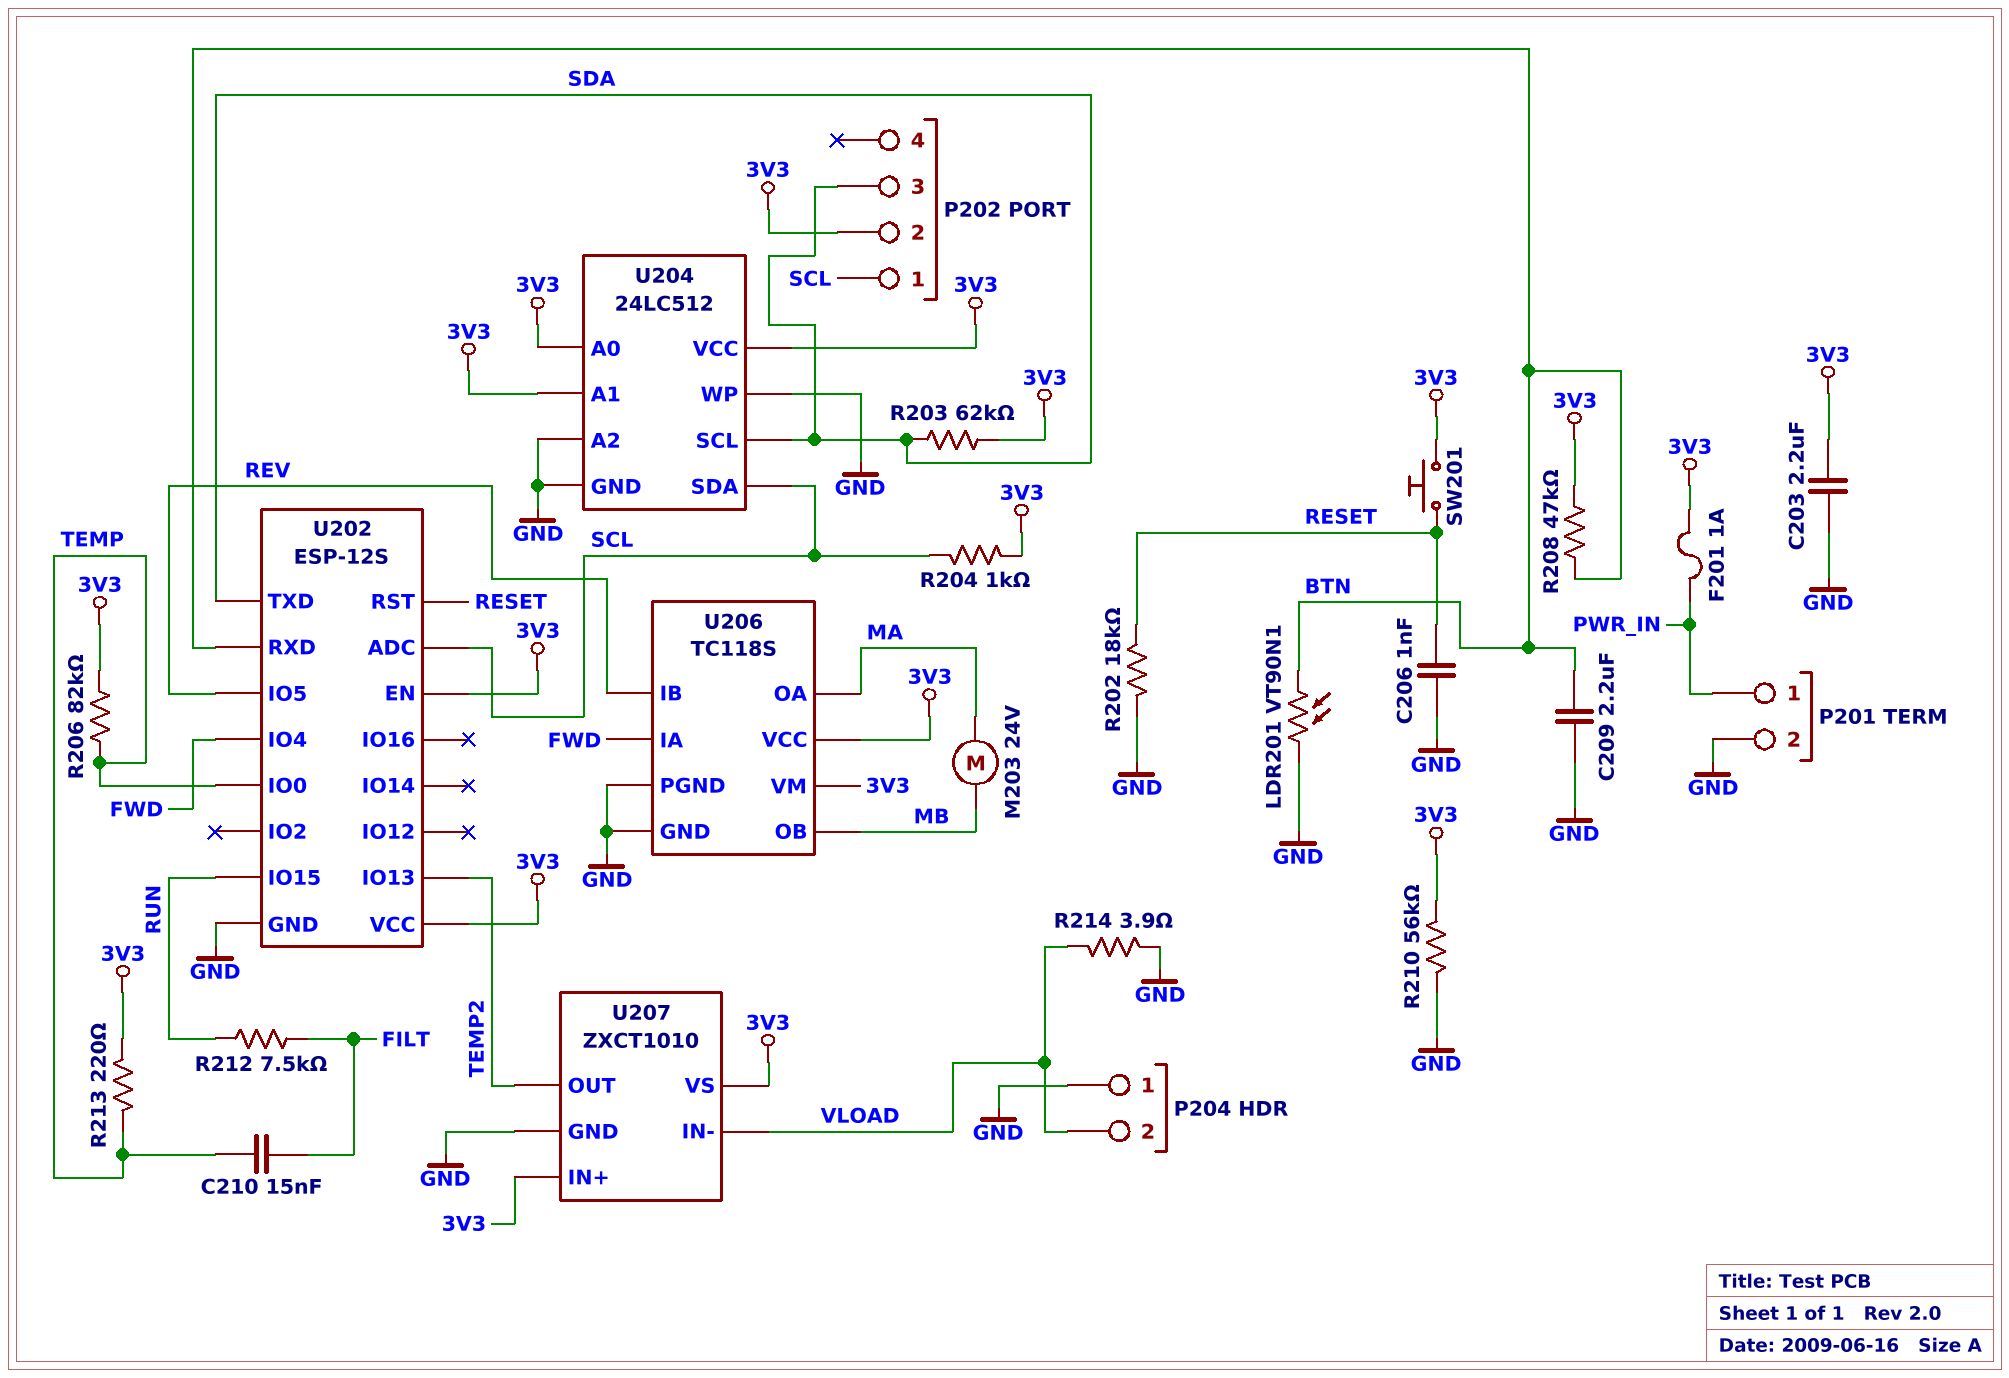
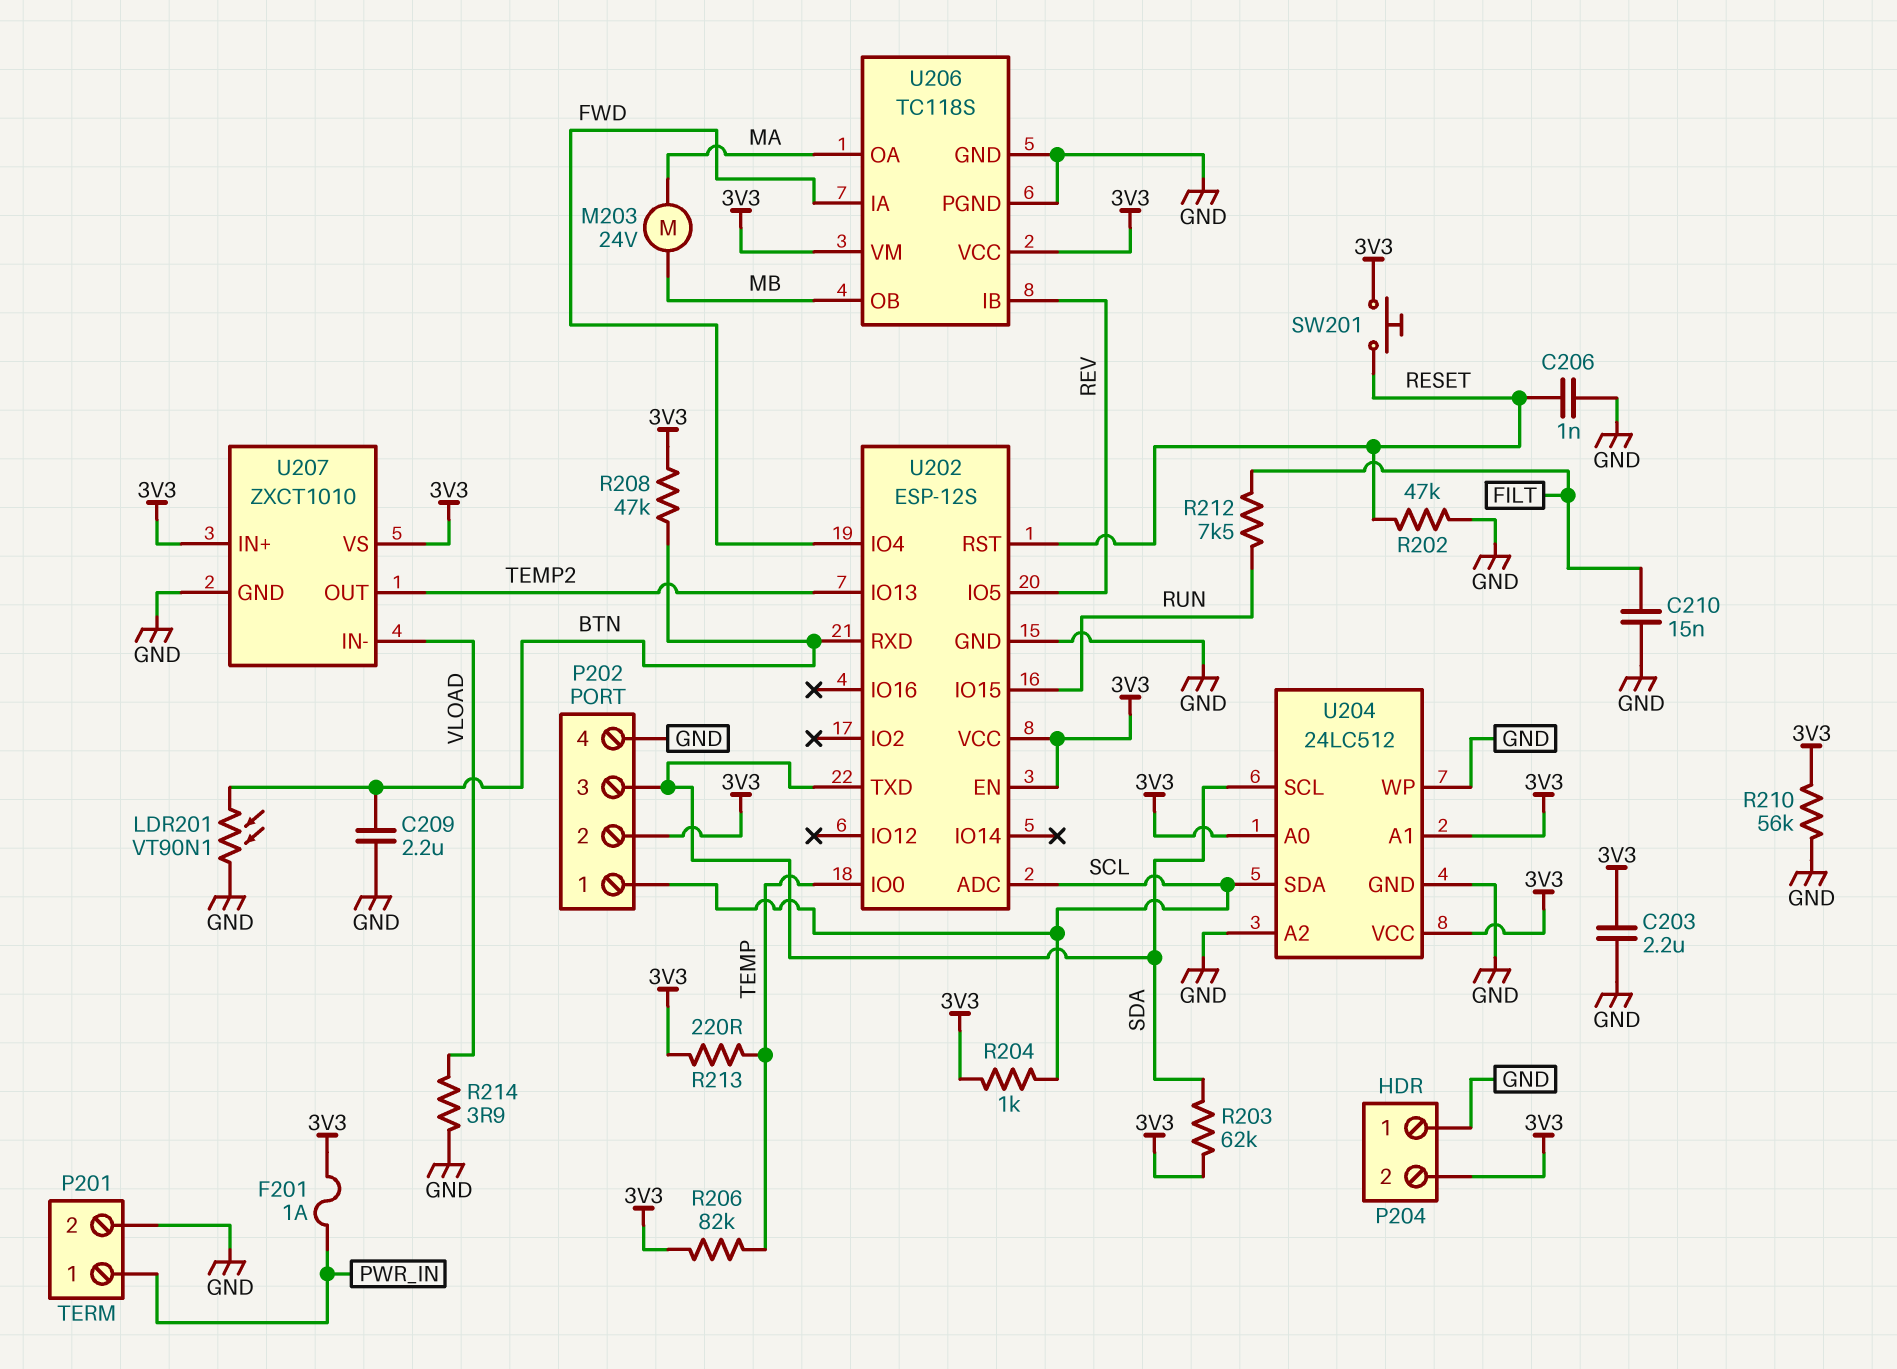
C210: 15nF (FILT, TEMP) -> 15nF (FILT, GND)
P202 pin 4: none -> GND
P204 pin 2: VLOAD -> 3V3
R202: 18k (GND, RESET) -> 47k (GND, RESET)

